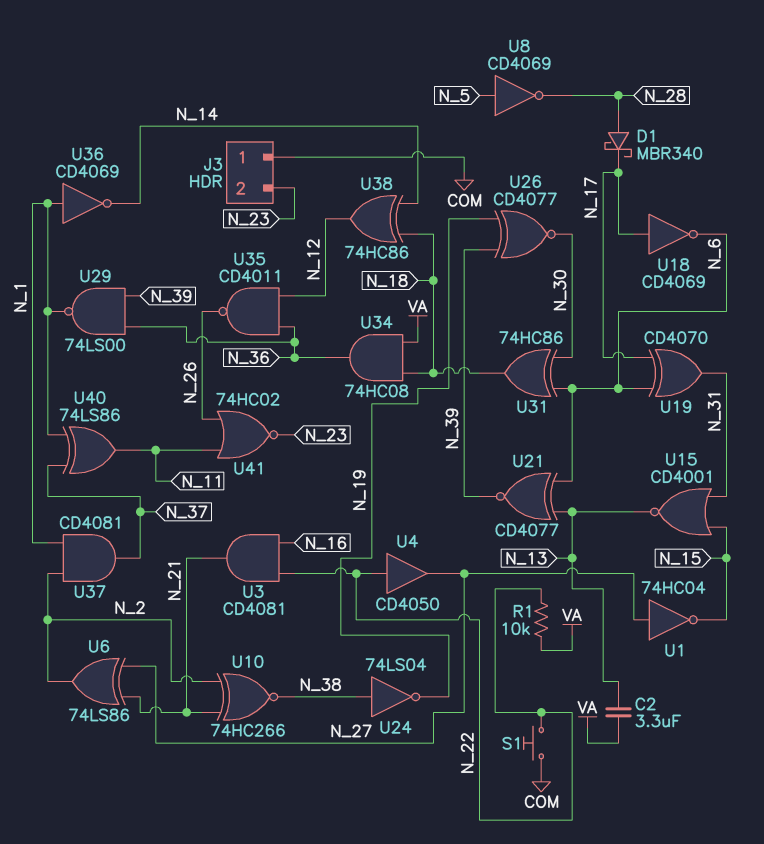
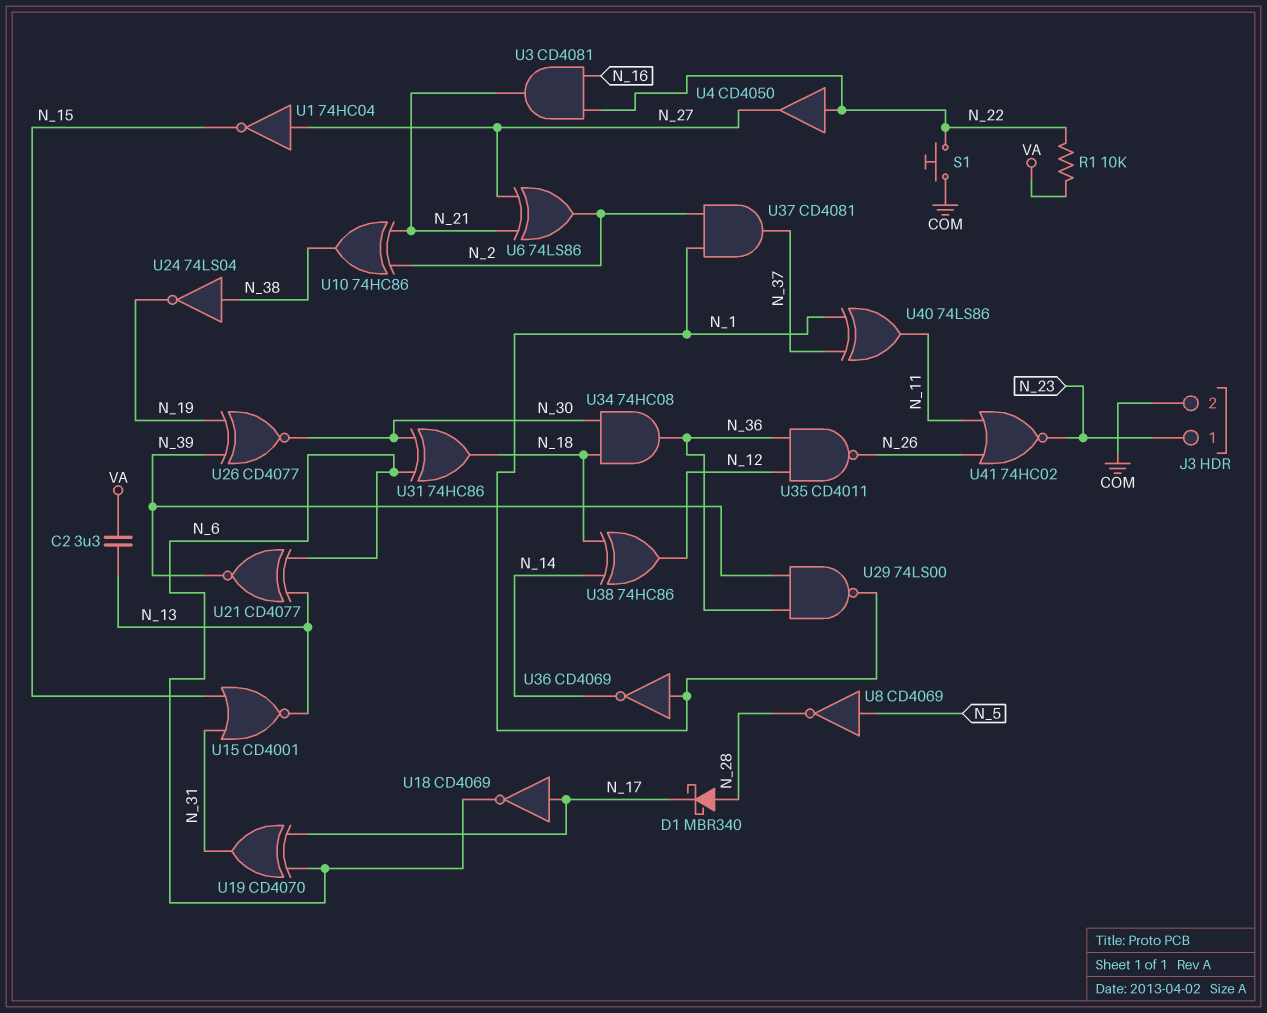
J3 pin 1: COM -> N_23
J3 pin 2: N_23 -> COM
U10: XNOR 74HC266 (in N_2, in N_21, out N_38) -> XOR 74HC86 (in N_2, in N_21, out N_38)
U34: AND 74HC08 (in N_18, in VA, out N_36) -> AND 74HC08 (in N_18, in N_30, out N_36)

